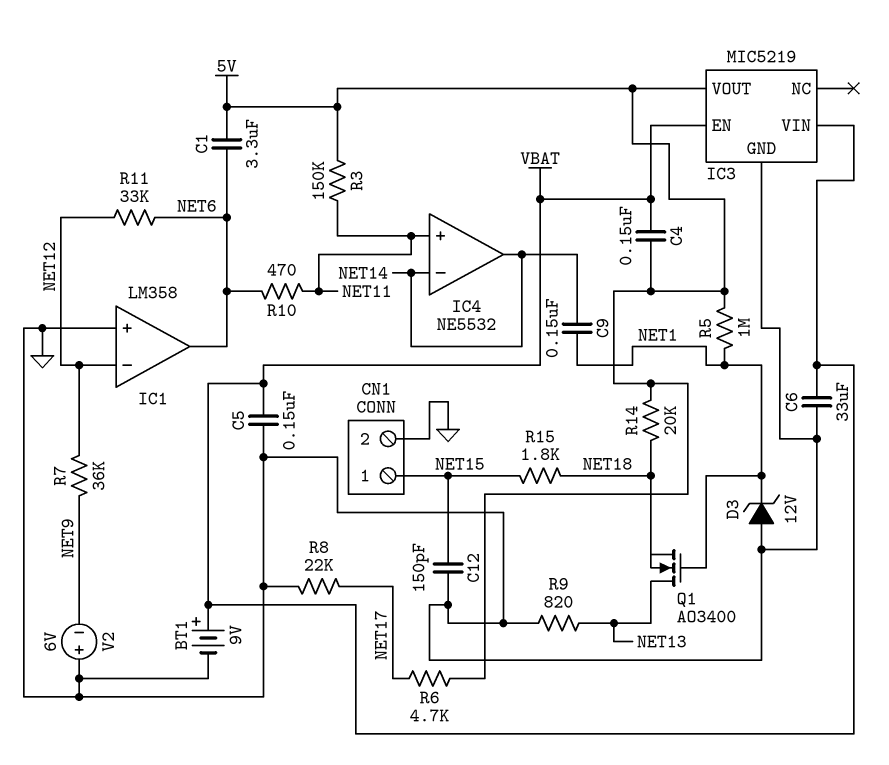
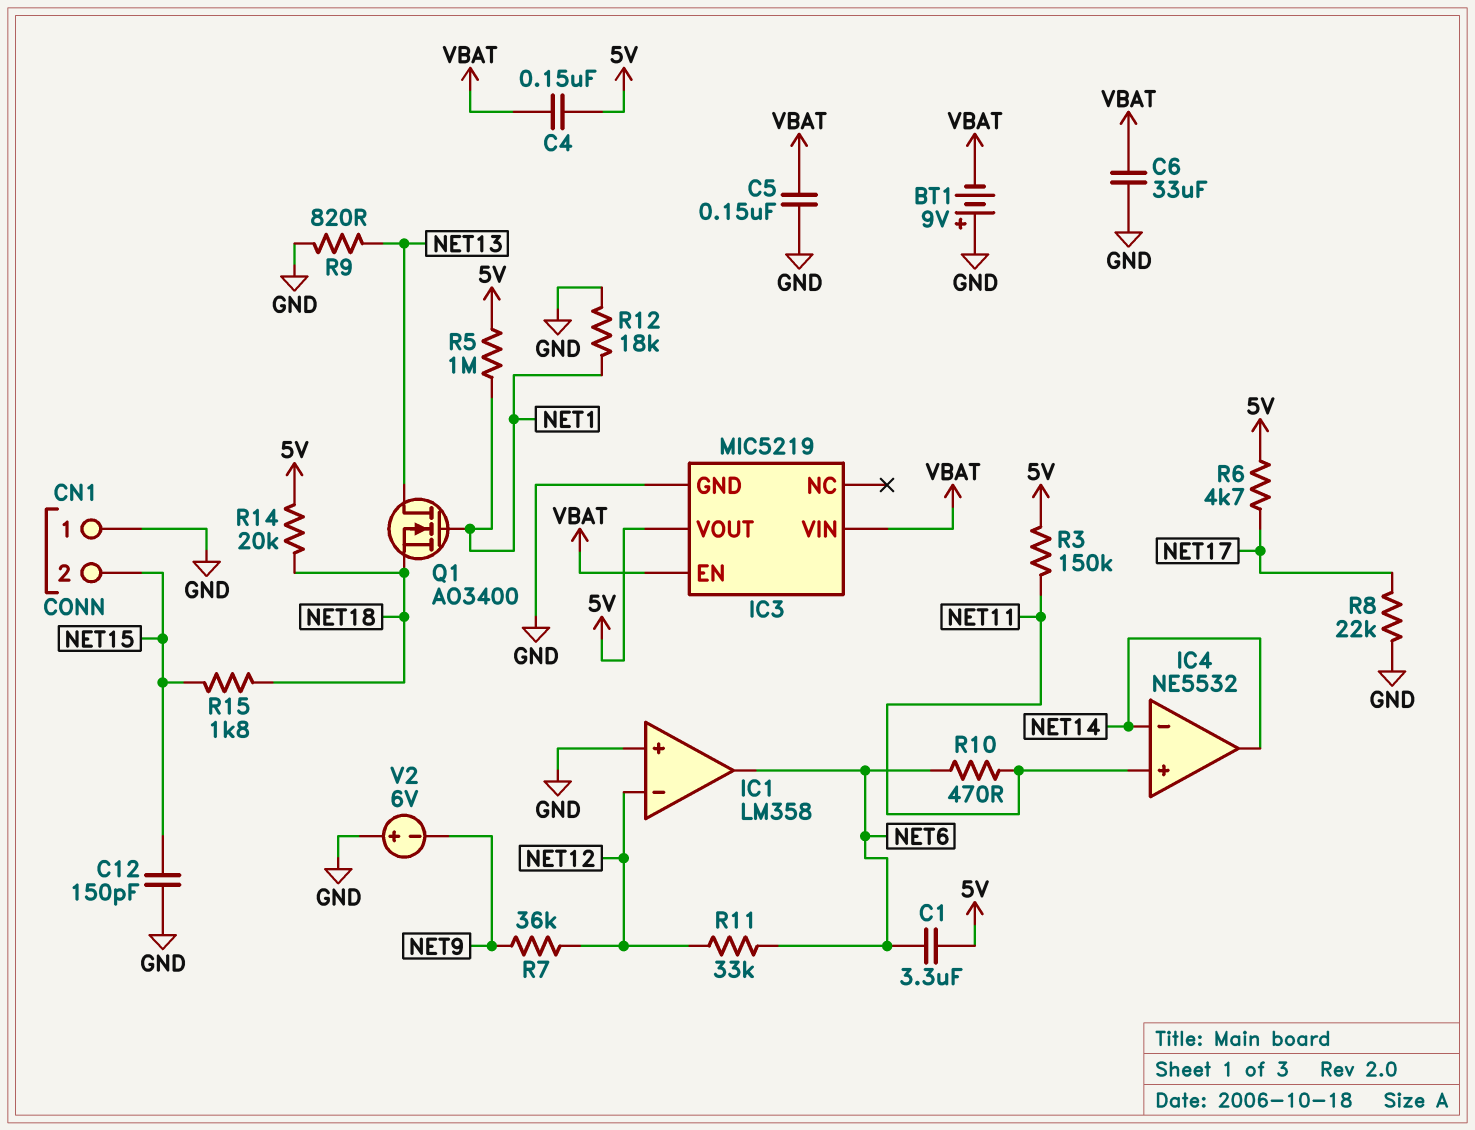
BT1: 9V (plus VBAT, minus GND) -> 9V (plus GND, minus VBAT)
C9: 150nF (NET1, NET14) -> none
CN1 pin 1: NET15 -> GND
CN1 pin 2: GND -> NET15
D3: zener 12V (A GND, K NET1) -> none
R12: none -> 18k (GND, NET1)

